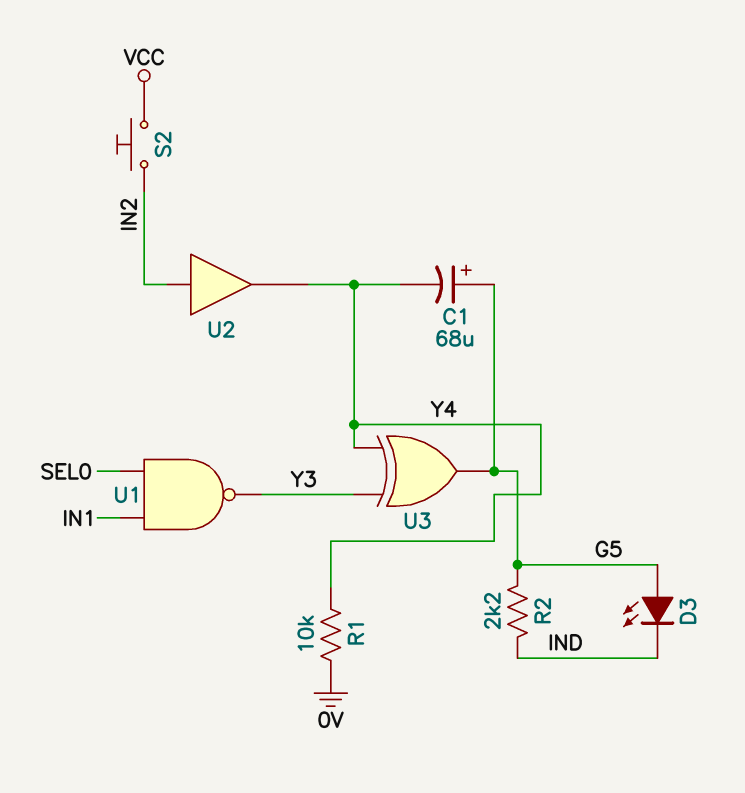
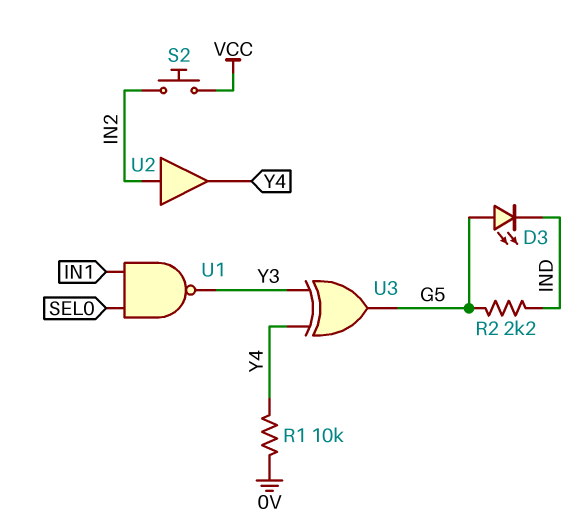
C1: 68uF (plus G5, minus Y4) -> none

